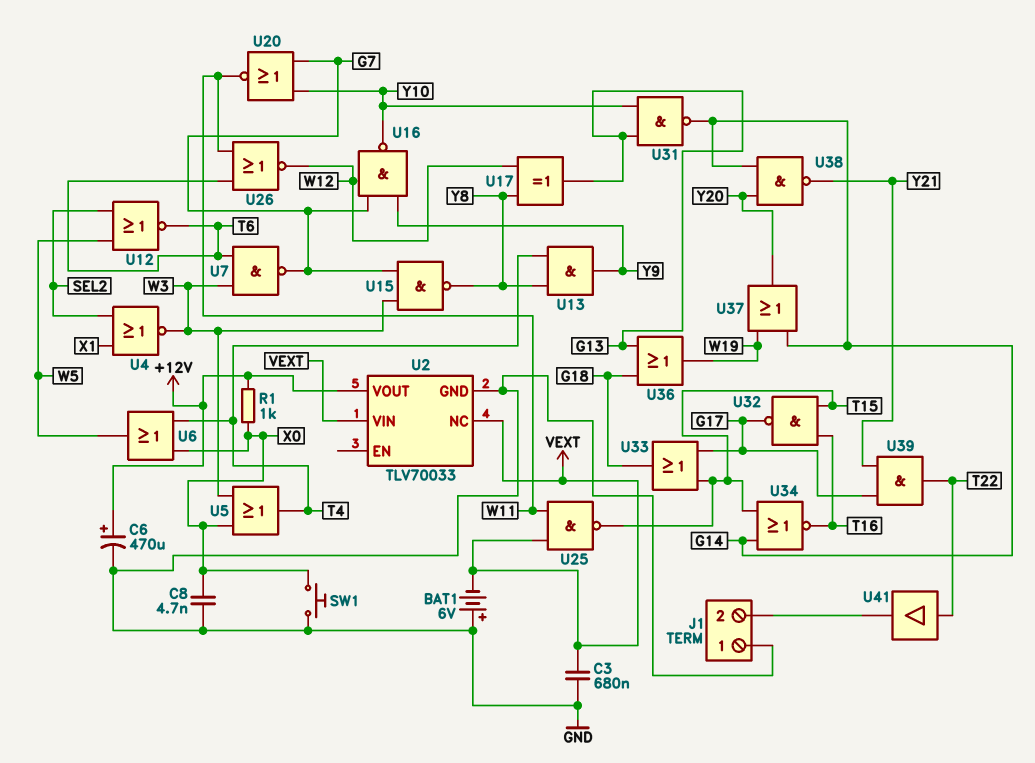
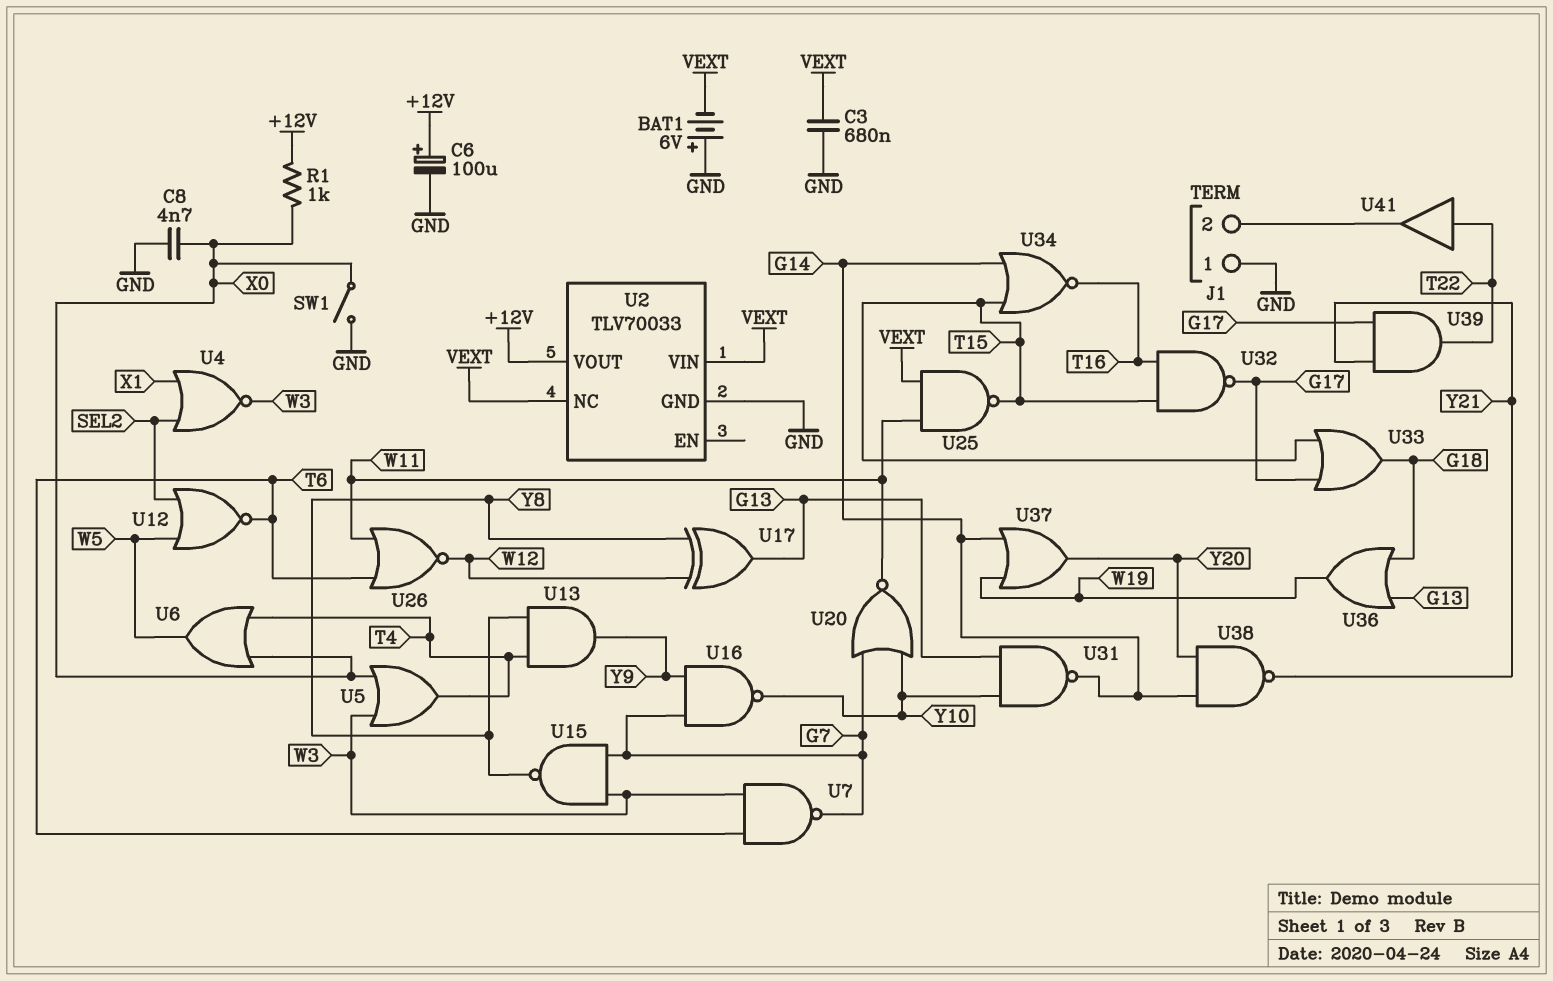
C6: 470uF (plus +12V, minus GND) -> 100uF (plus +12V, minus GND)
SW1: button (GND, X0) -> switch (GND, X0)

